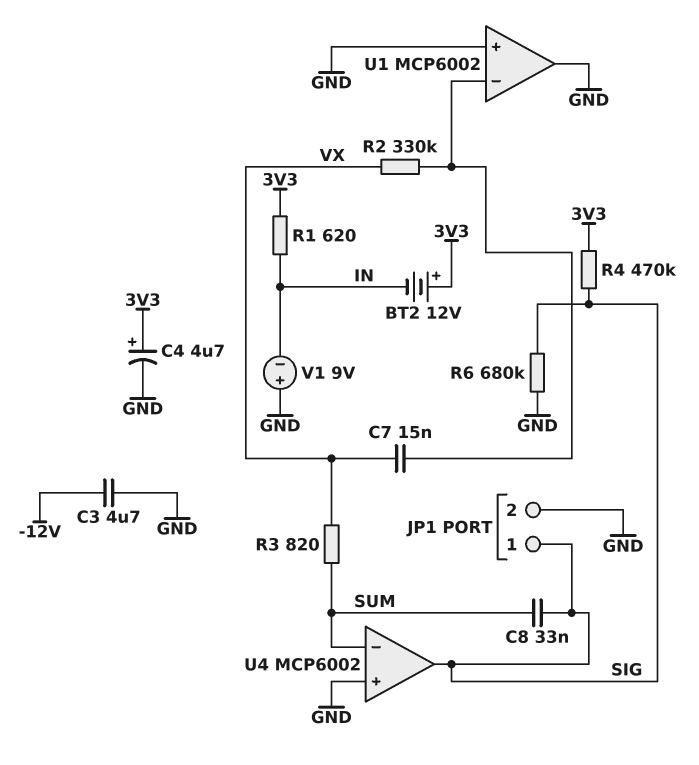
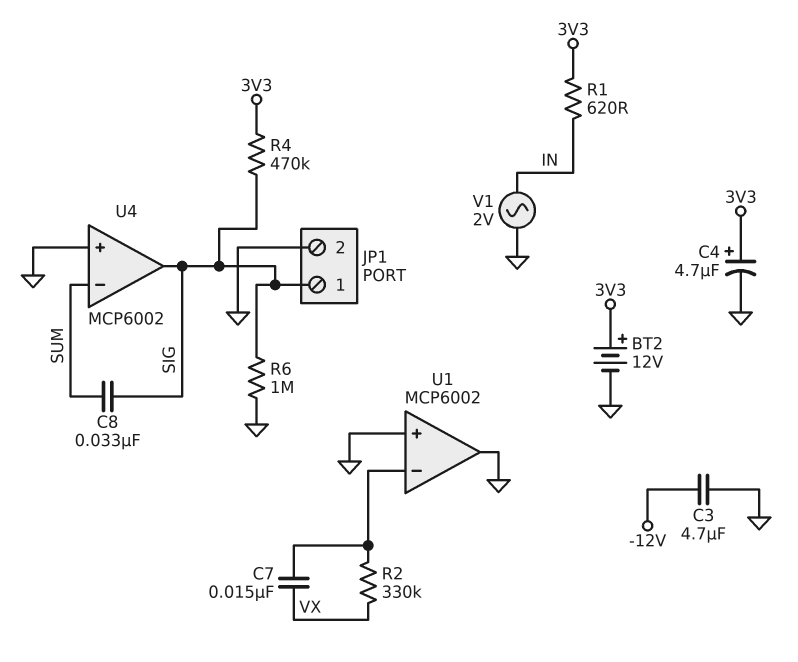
BT2: 12V (plus 3V3, minus IN) -> 12V (plus 3V3, minus GND)
R3: 820 (SUM, VX) -> none
R6: 680k (GND, SIG) -> 1M (GND, SIG)
V1: 9V (plus GND, minus IN) -> AC 2V (GND, IN)

